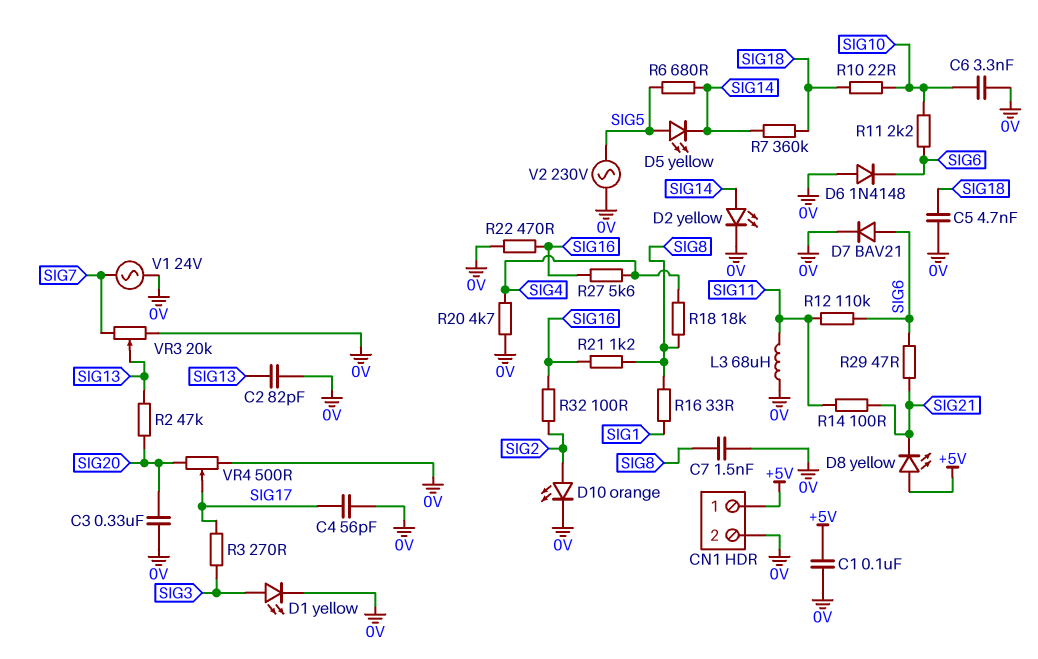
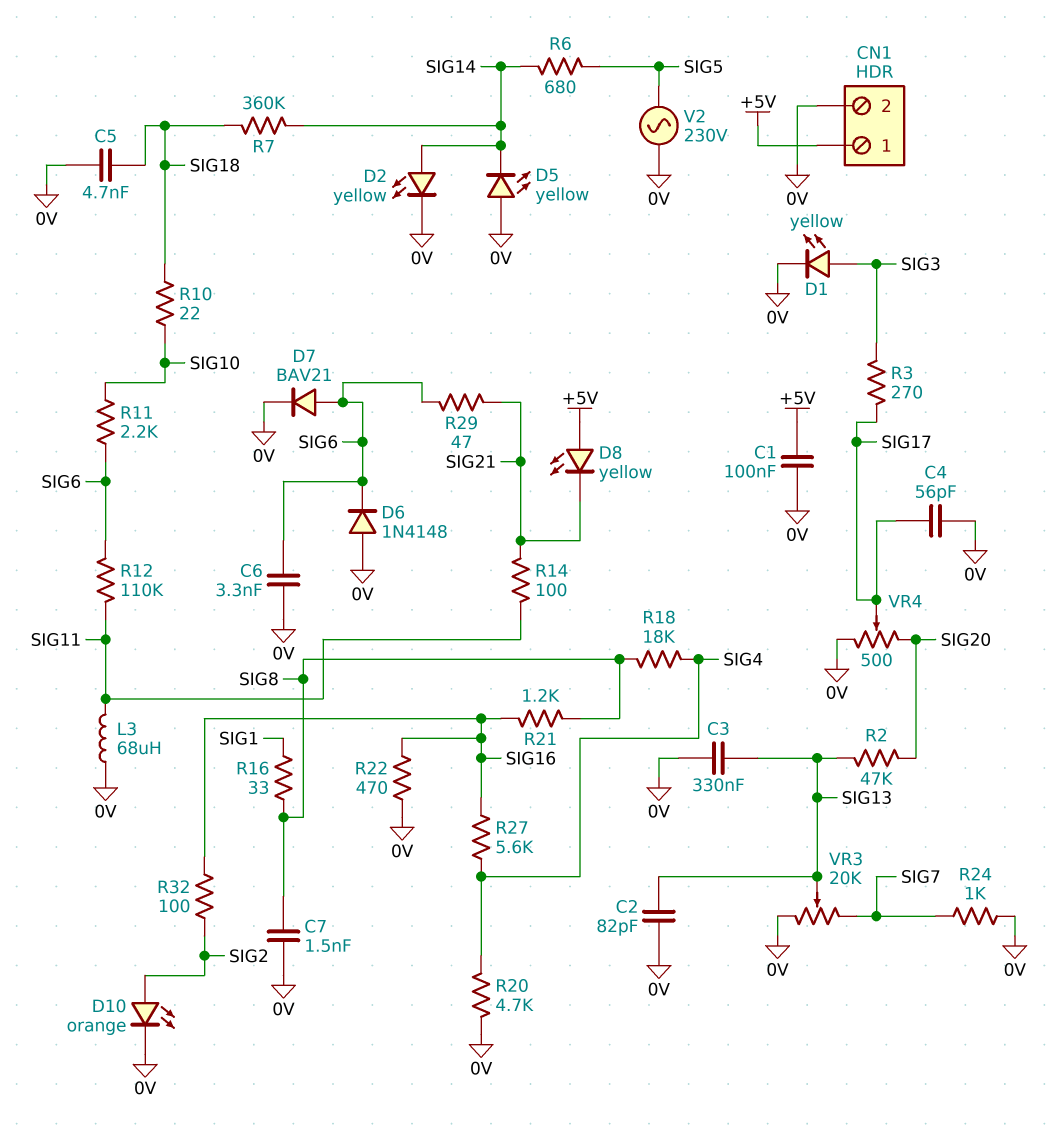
C3: 330nF (0V, SIG20) -> 330nF (0V, SIG13)
C6: 3.3nF (0V, SIG10) -> 3.3nF (0V, SIG6)
D5: LED yellow (A SIG5, K SIG14) -> LED yellow (A 0V, K SIG14)
R24: none -> 1k (0V, SIG7)
V1: AC 24V (0V, SIG7) -> none

